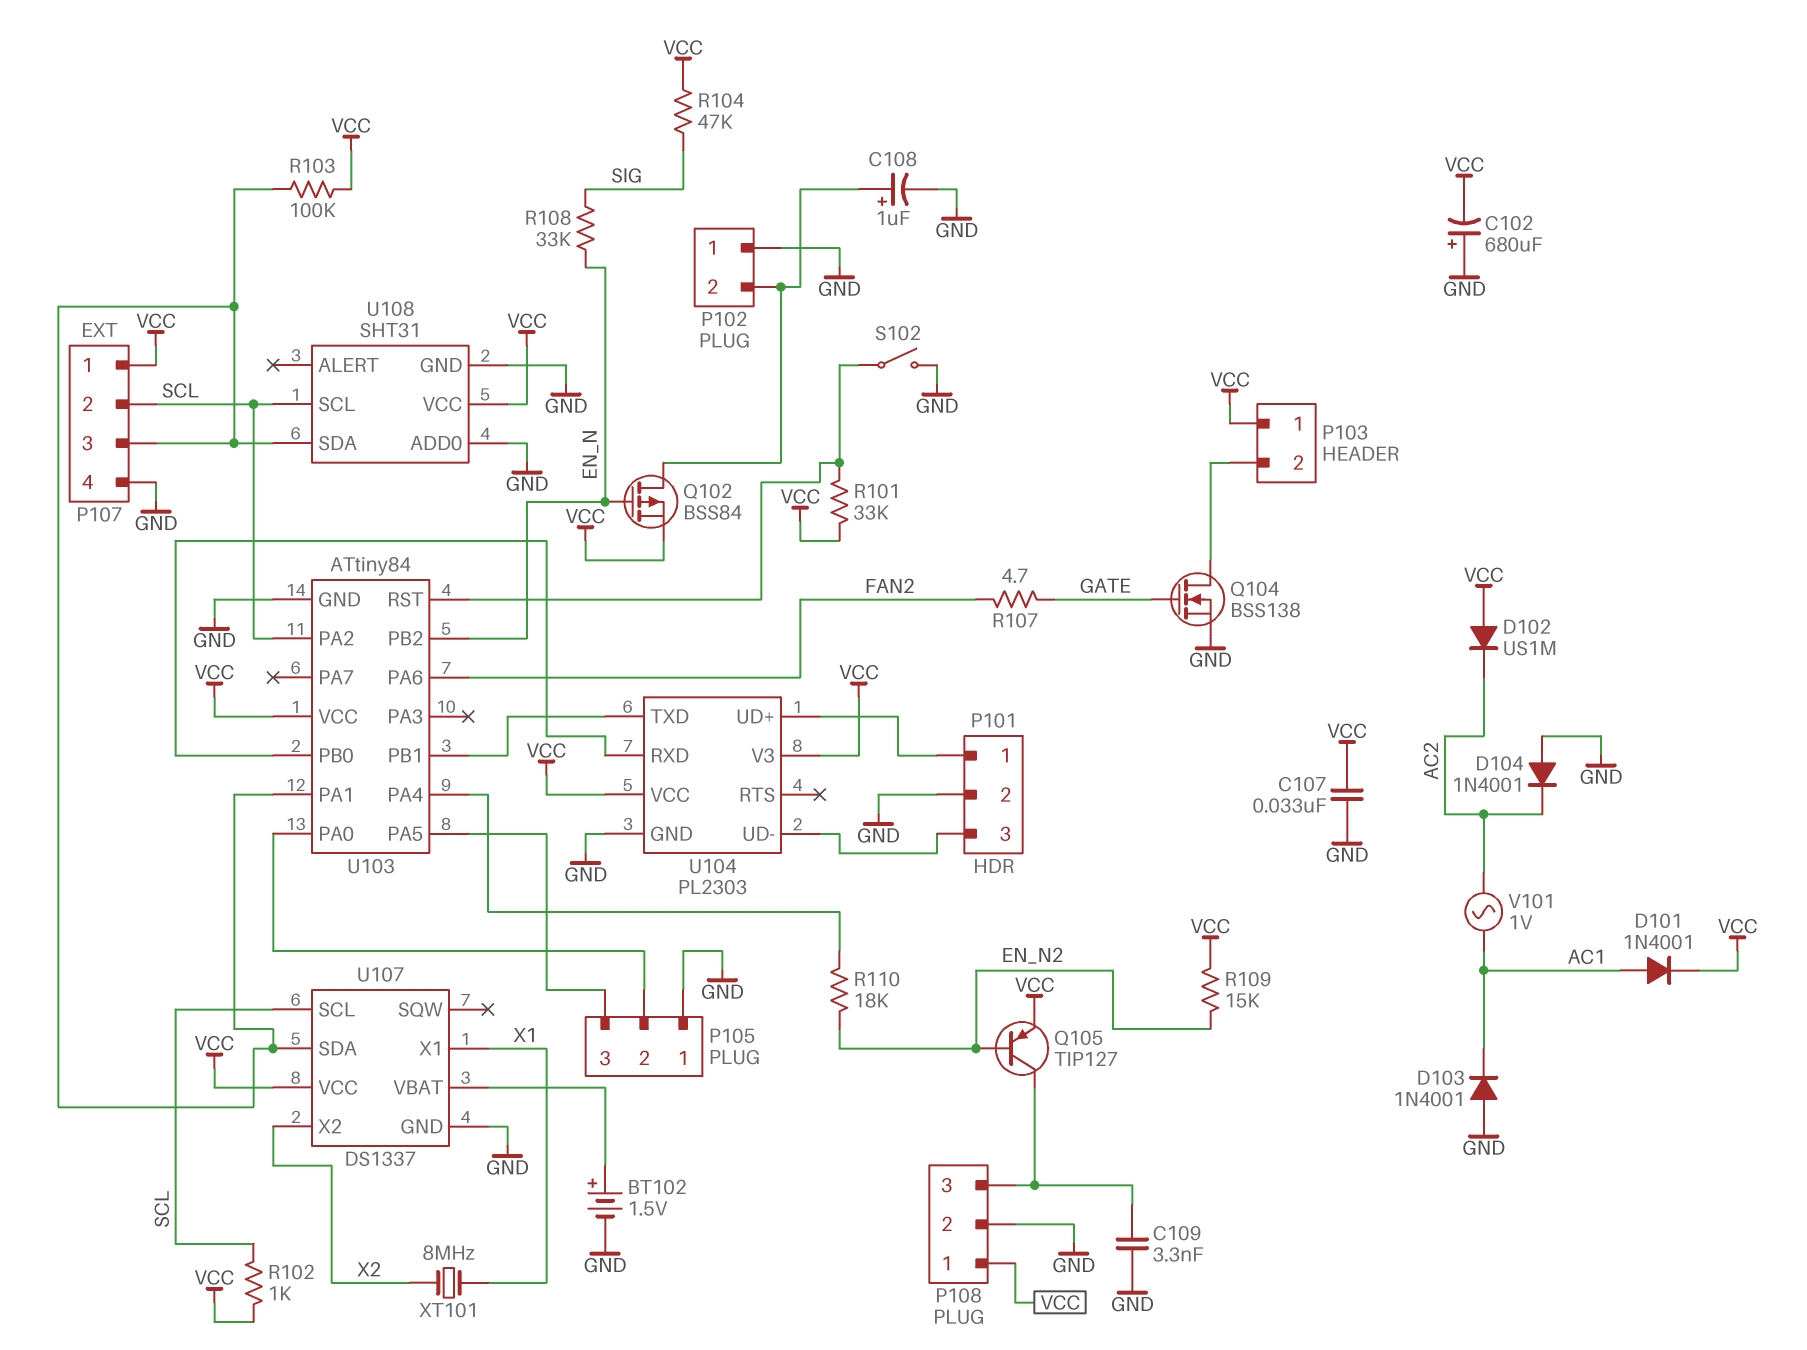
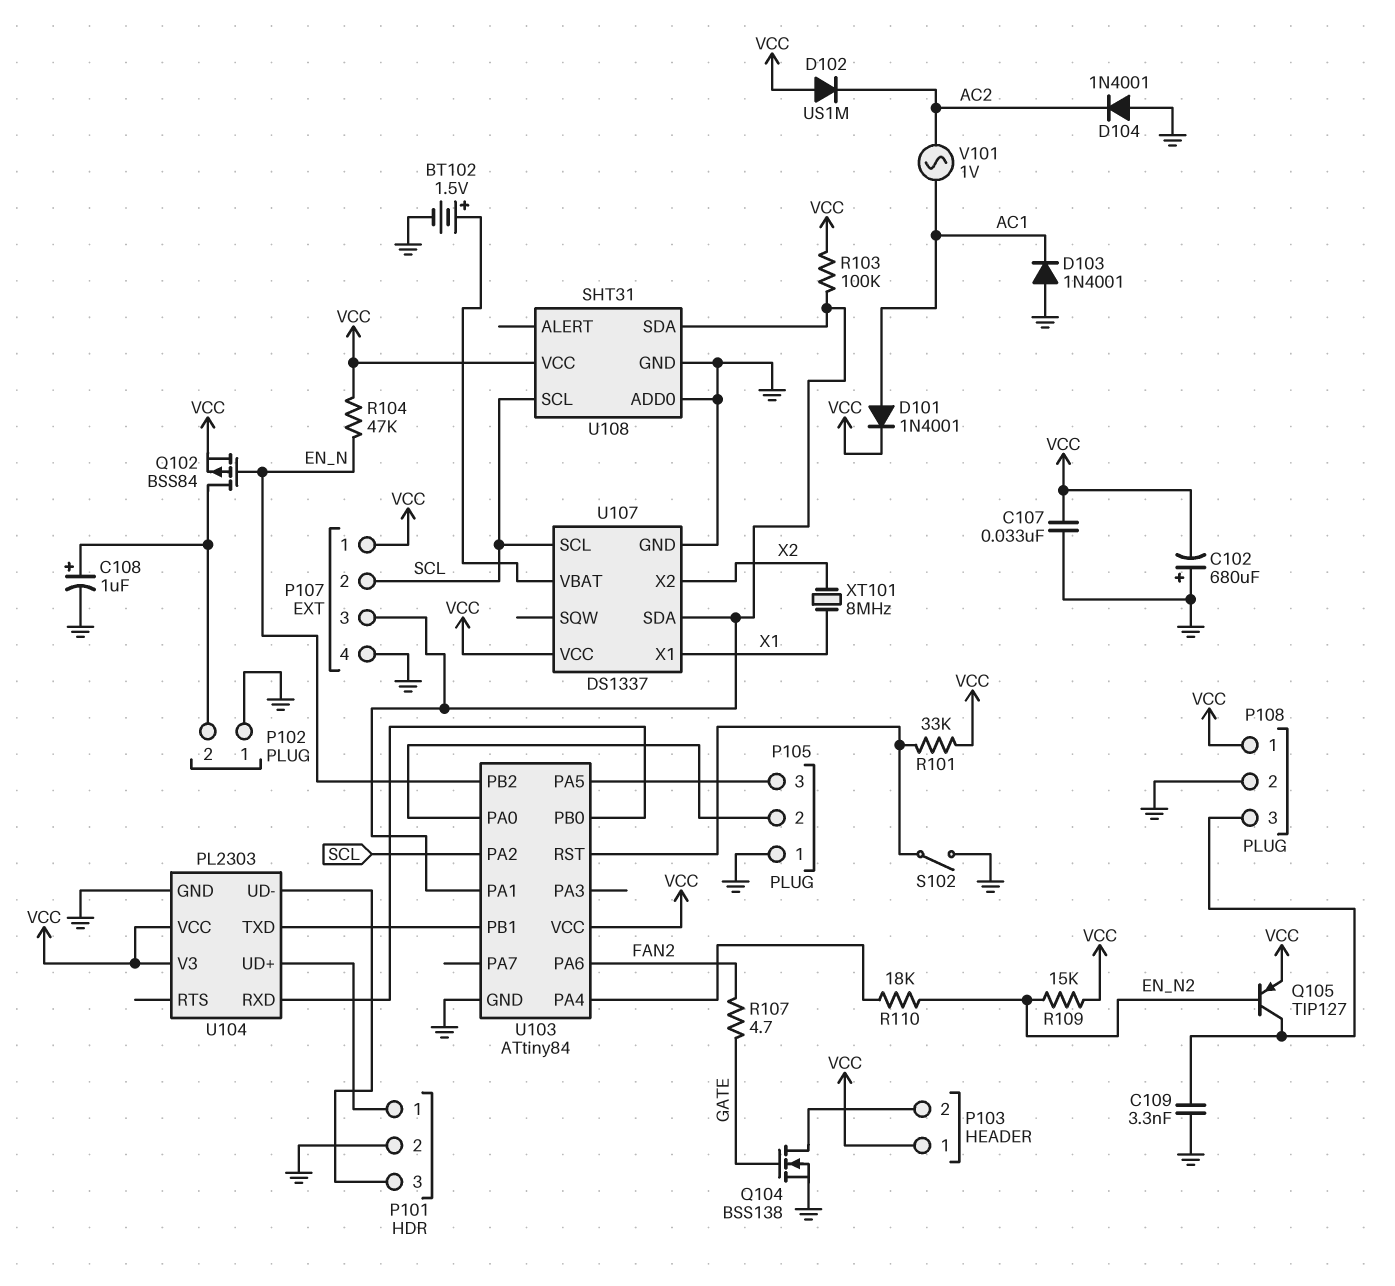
R102: 1k (SCL, VCC) -> none
R104: 47k (SIG, VCC) -> 47k (EN_N, VCC)
R108: 33k (EN_N, SIG) -> none

